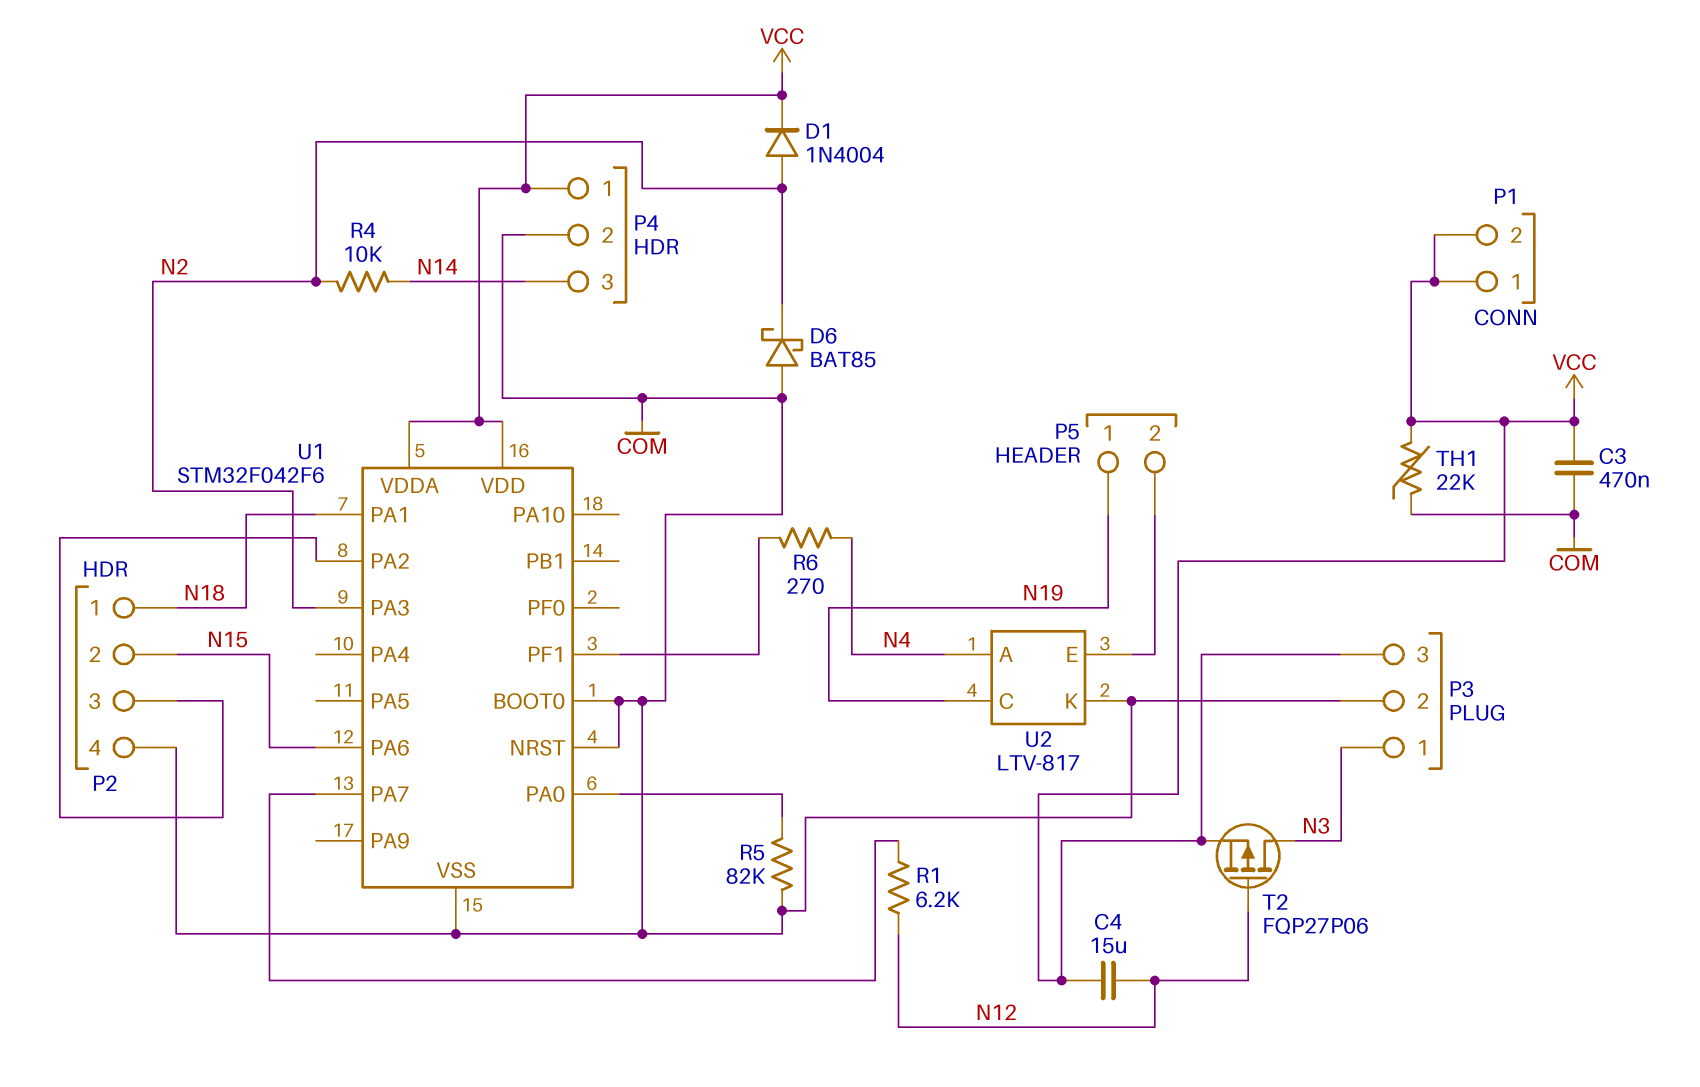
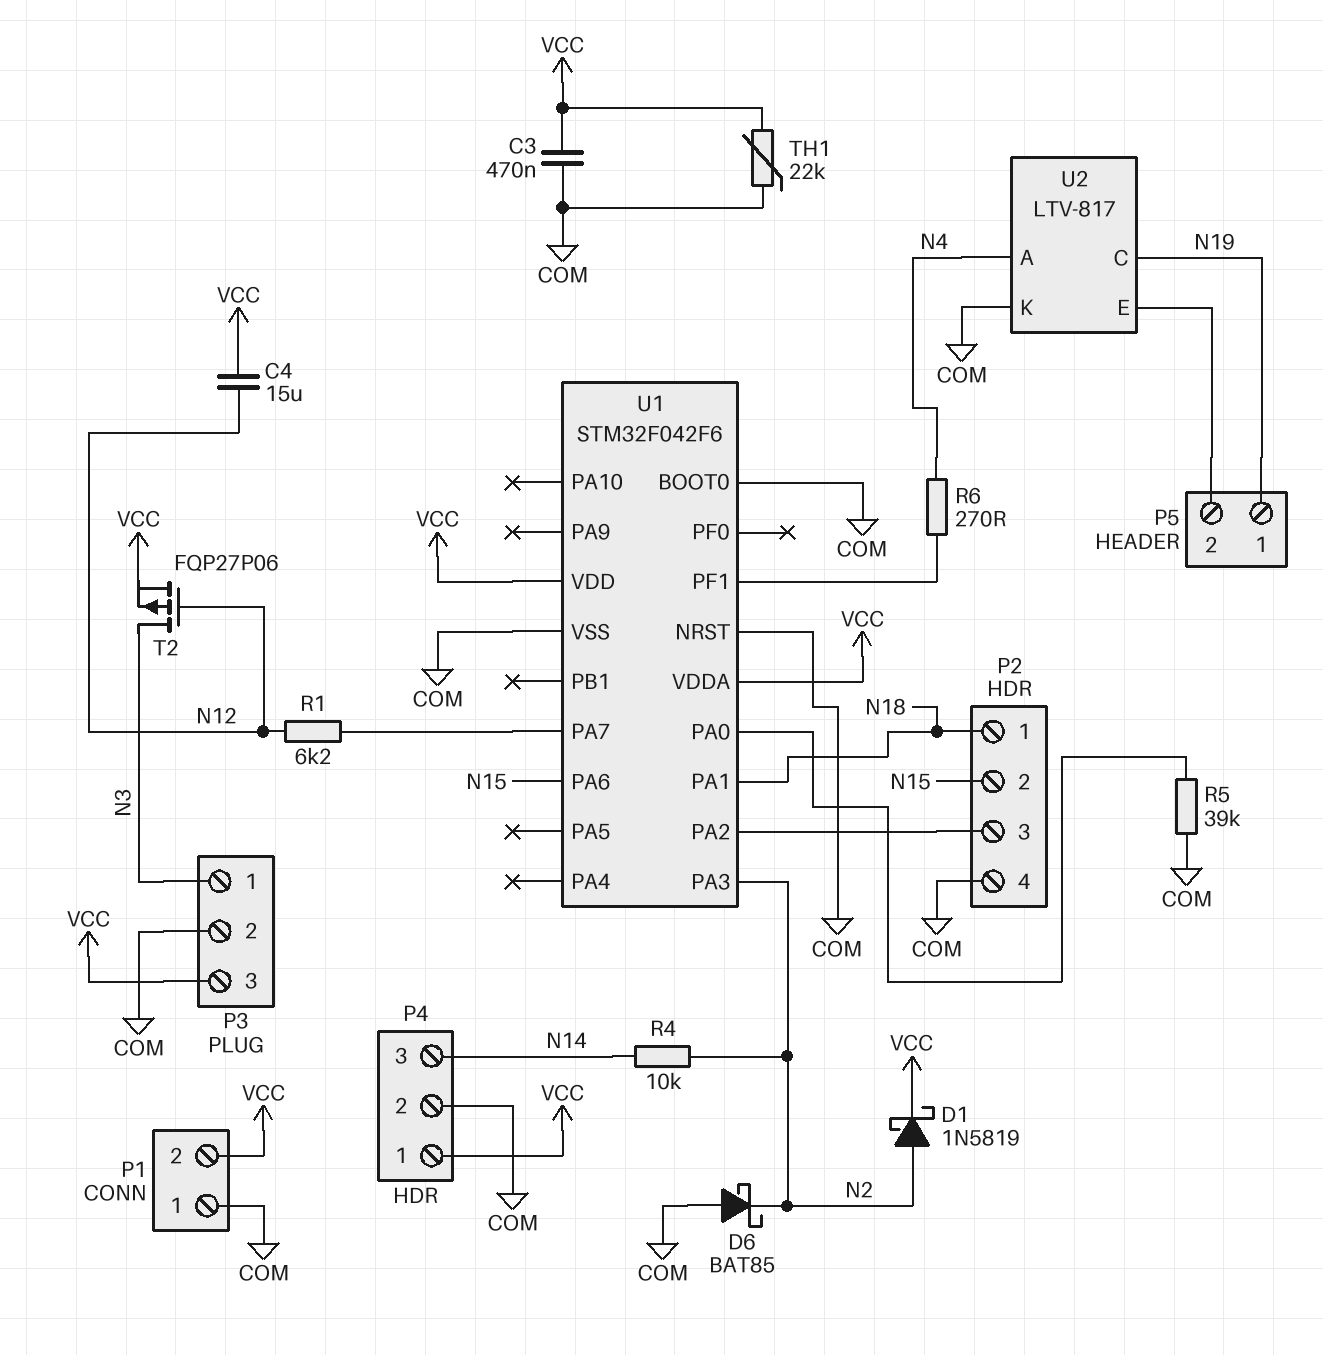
D1: diode 1N4004 (A N2, K VCC) -> schottky 1N5819 (A N2, K VCC)
P1 pin 1: VCC -> COM
R5: 82k (COM, U1/PA0) -> 39k (COM, U1/PA0)

